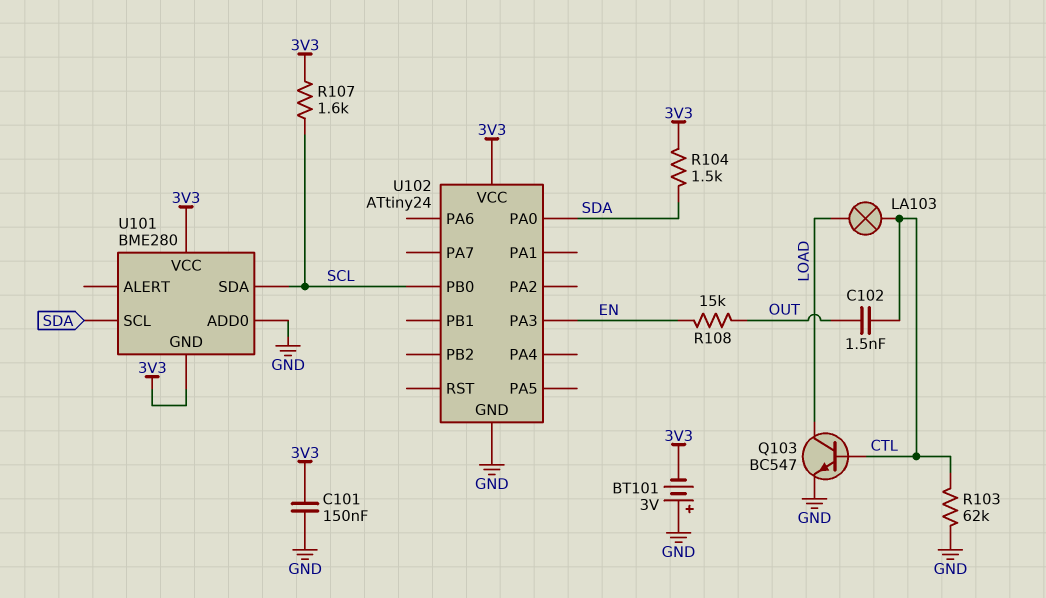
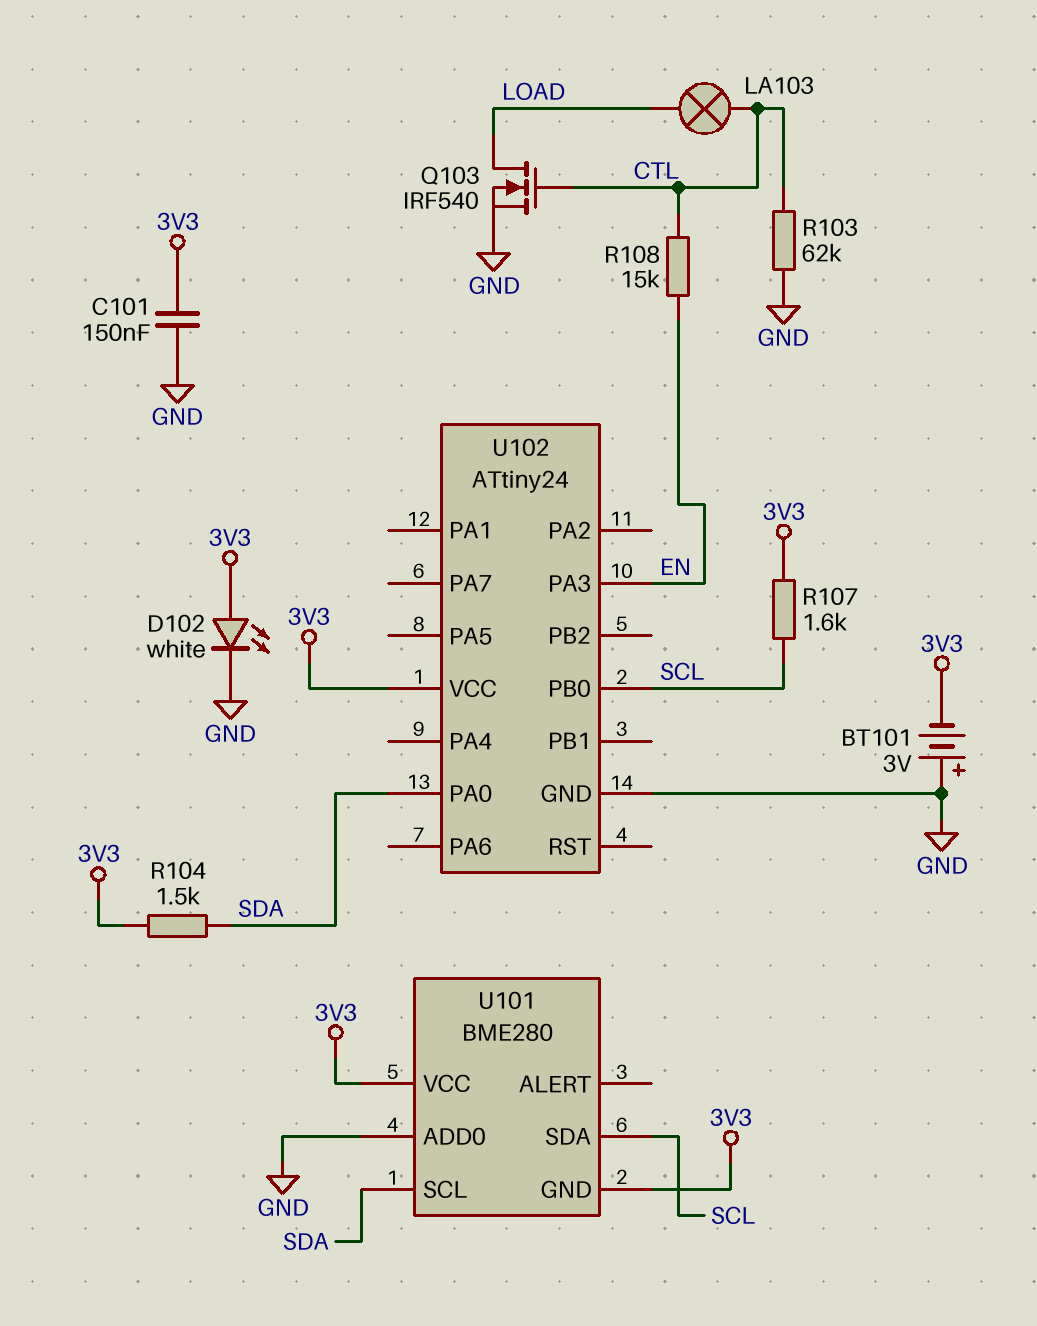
C102: 1.5nF (CTL, OUT) -> none
D102: none -> LED white (A 3V3, K GND)
Q103: NPN BC547 (B CTL, C LOAD, E GND) -> NMOS IRF540 (G CTL, D LOAD, S GND)
R108: 15k (EN, OUT) -> 15k (CTL, EN)

